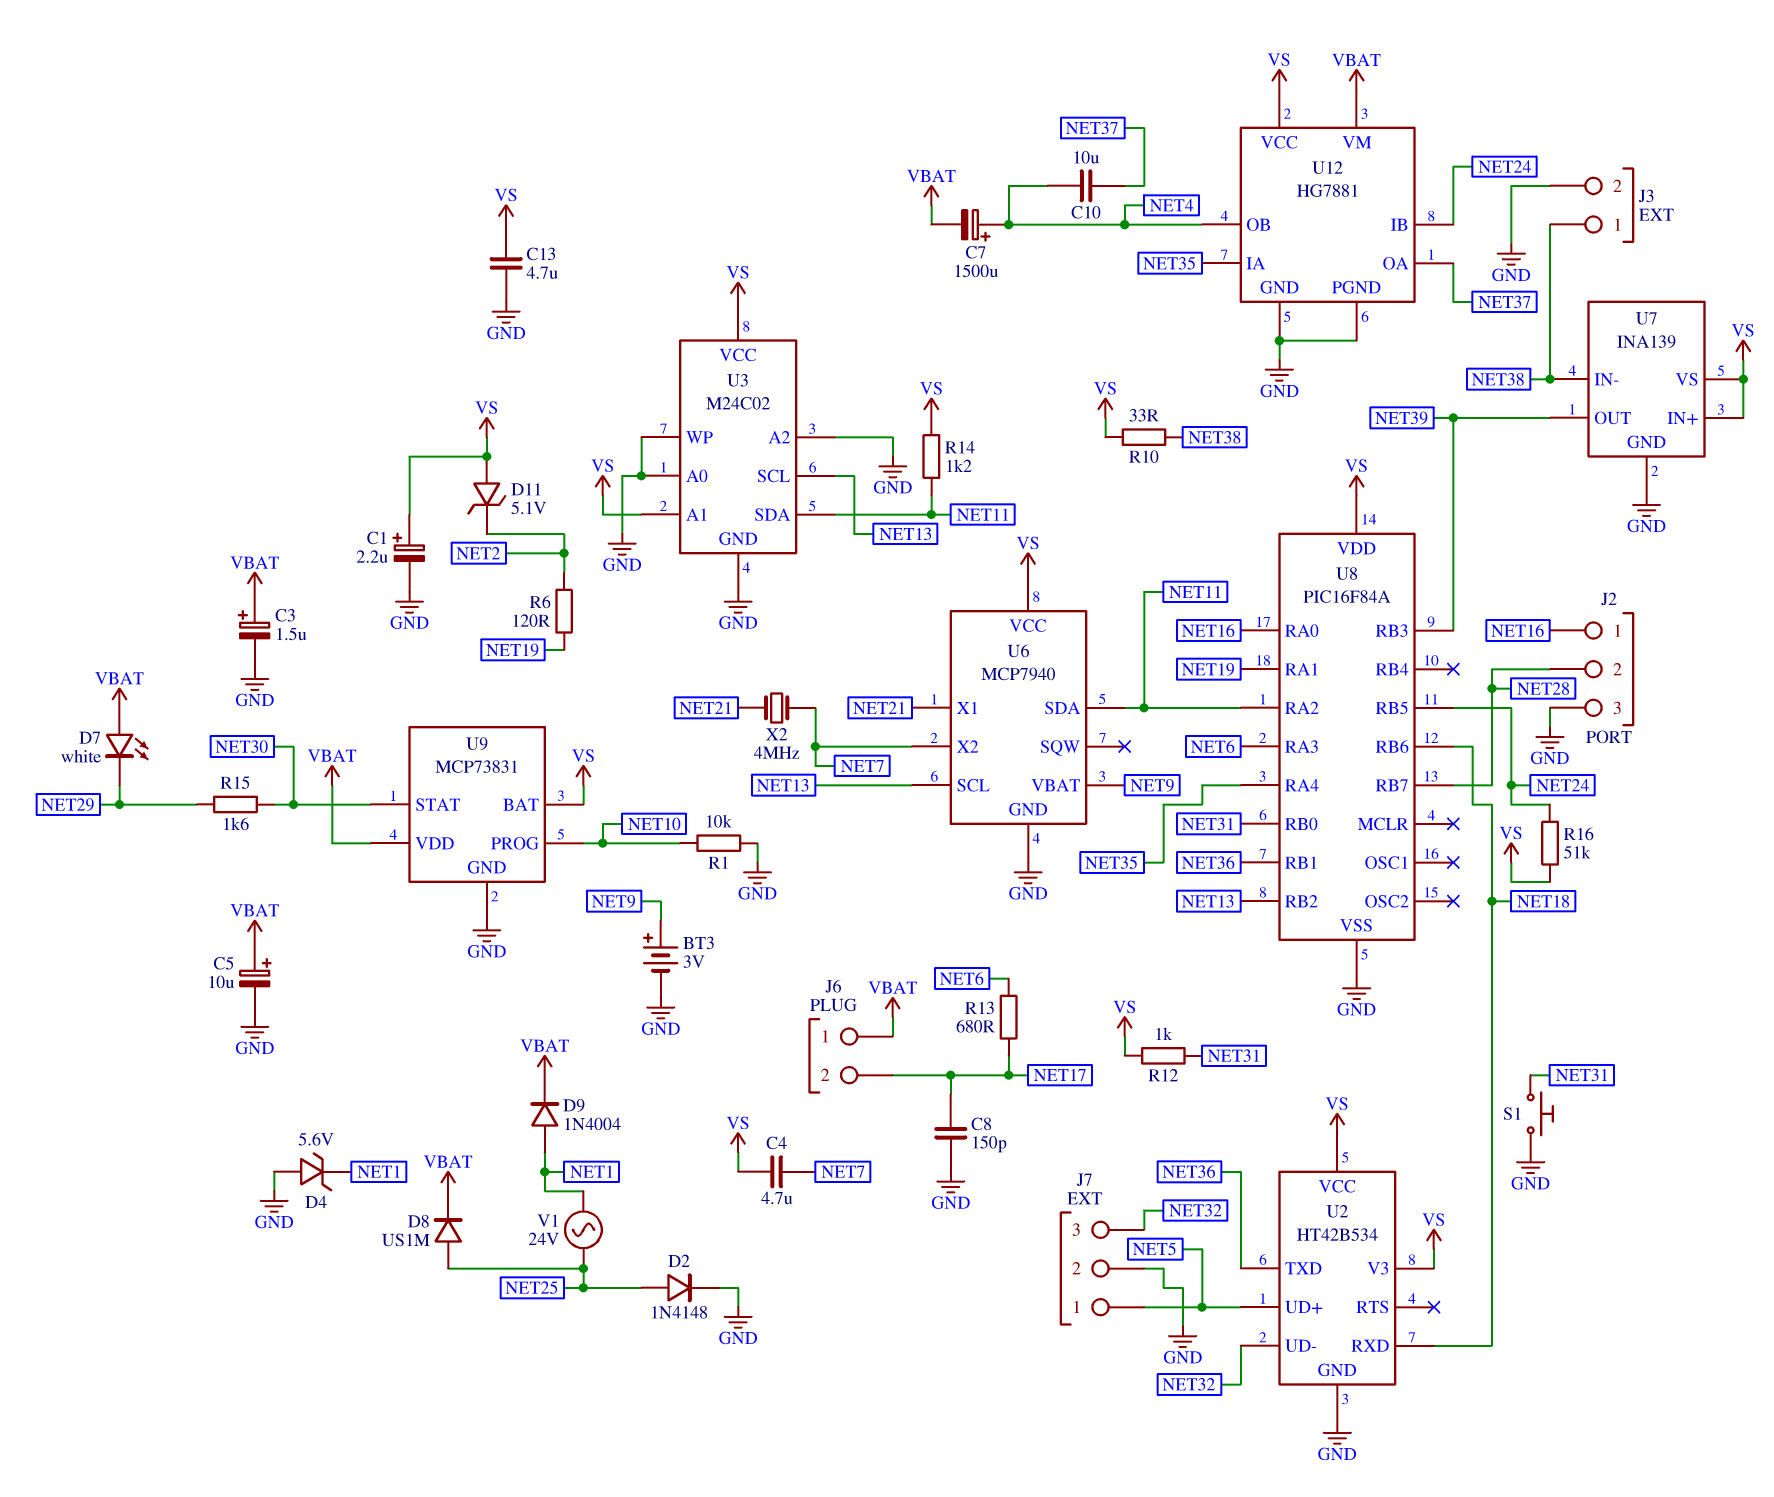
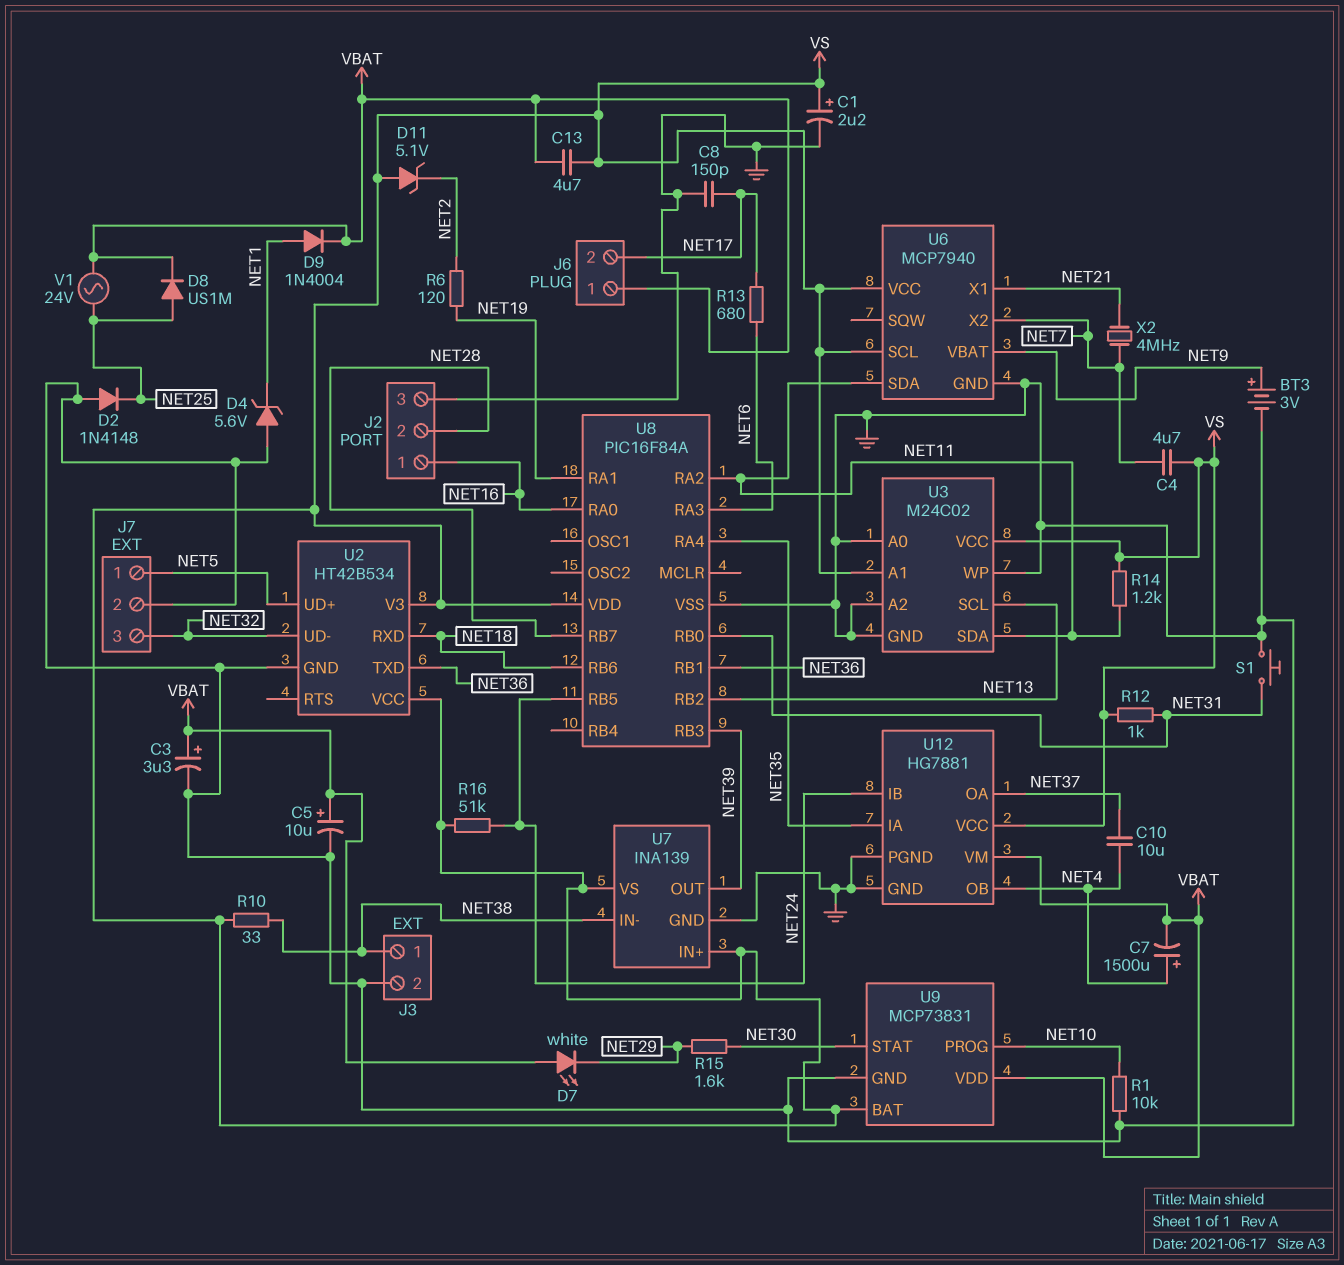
C3: 1.5uF (plus VBAT, minus GND) -> 3.3uF (plus VBAT, minus GND)
C13: 4.7uF (GND, VS) -> 4.7uF (VBAT, VS)
D2: diode 1N4148 (A NET25, K GND) -> diode 1N4148 (A GND, K NET25)
U6 pin SCL: NET13 -> VS
V1: AC 24V (NET1, NET25) -> AC 24V (NET25, VBAT)

